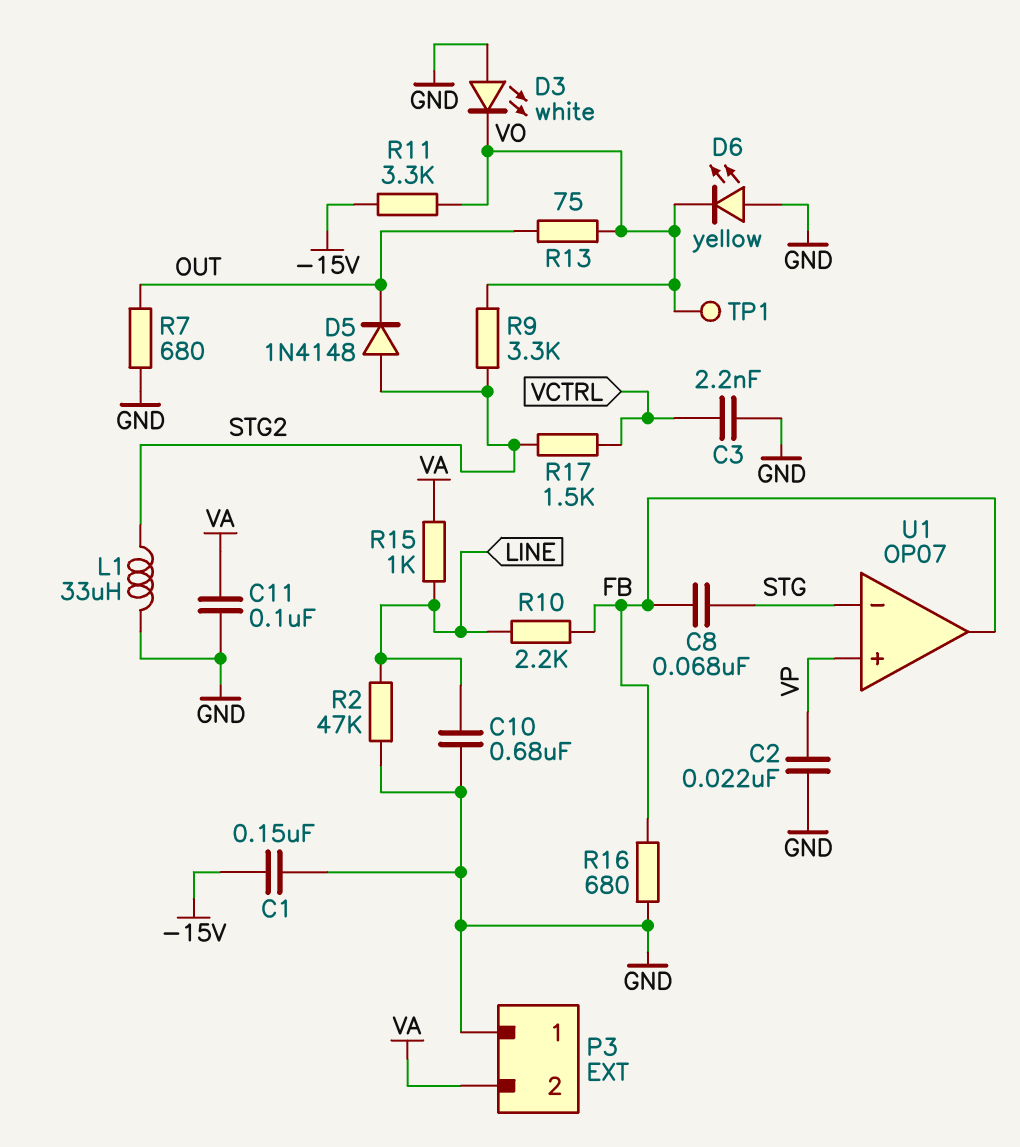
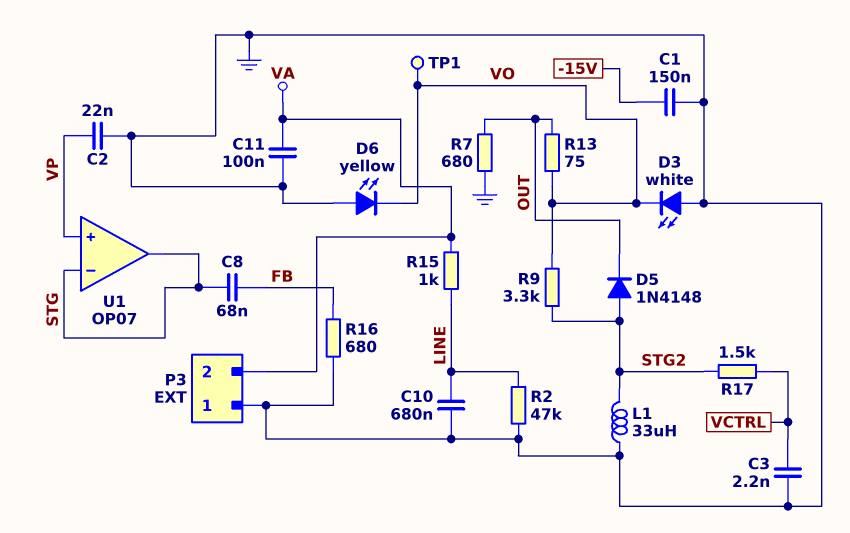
R10: 2.2k (FB, LINE) -> none
R11: 3.3k (-15V, VO) -> none
U1 pin out: FB -> STG

